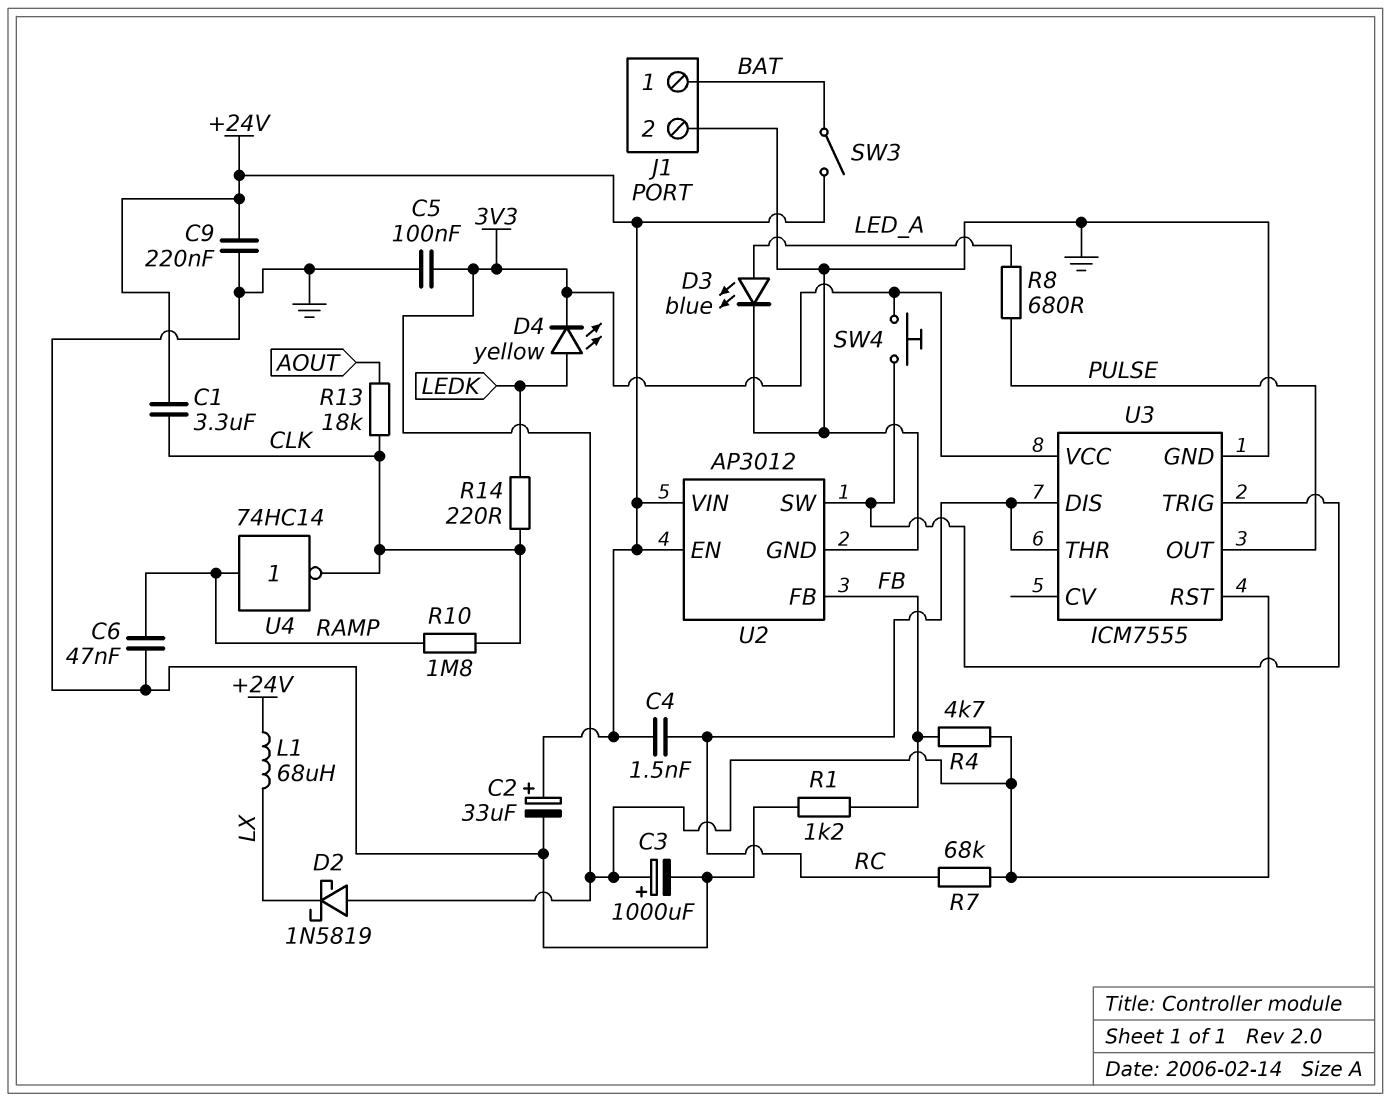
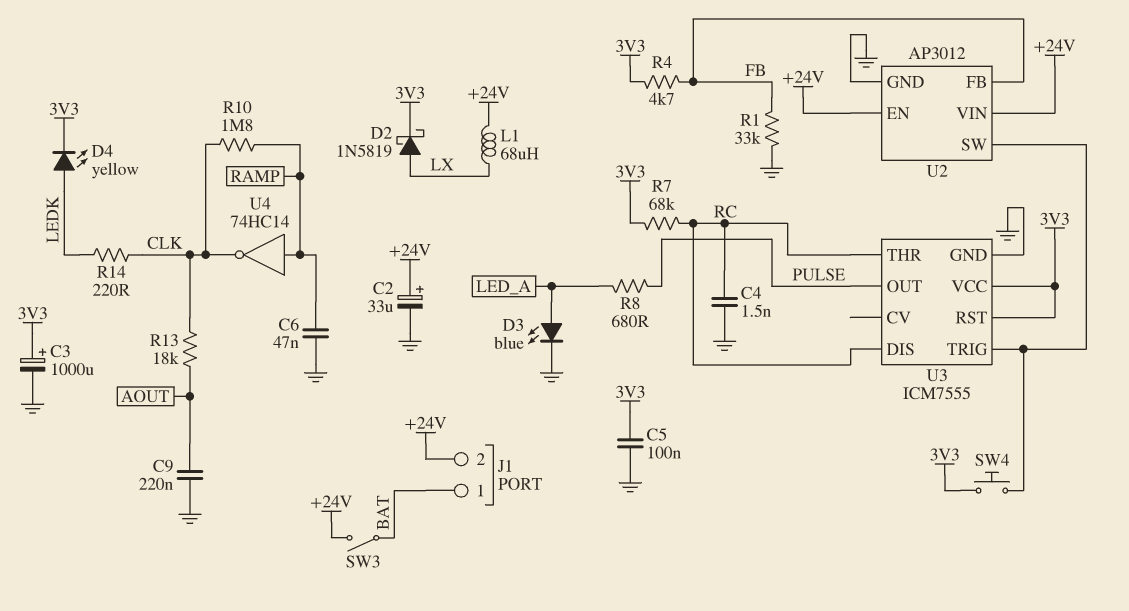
C1: 3.3uF (+24V, CLK) -> none
C4: 1.5nF (+24V, RC) -> 1.5nF (GND, RC)
C9: 220nF (+24V, GND) -> 220nF (AOUT, GND)
D2: schottky 1N5819 (A 3V3, K LX) -> schottky 1N5819 (A LX, K 3V3)
J1 pin 2: GND -> +24V
R1: 1.2k (FB, GND) -> 33k (FB, GND)

